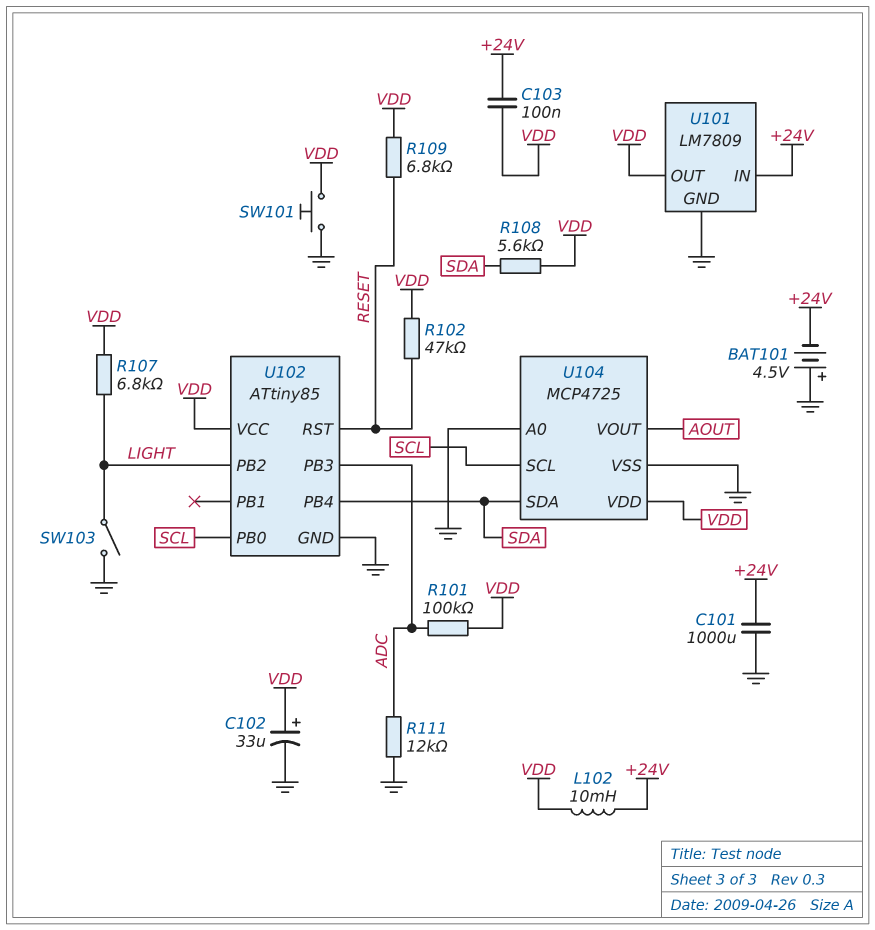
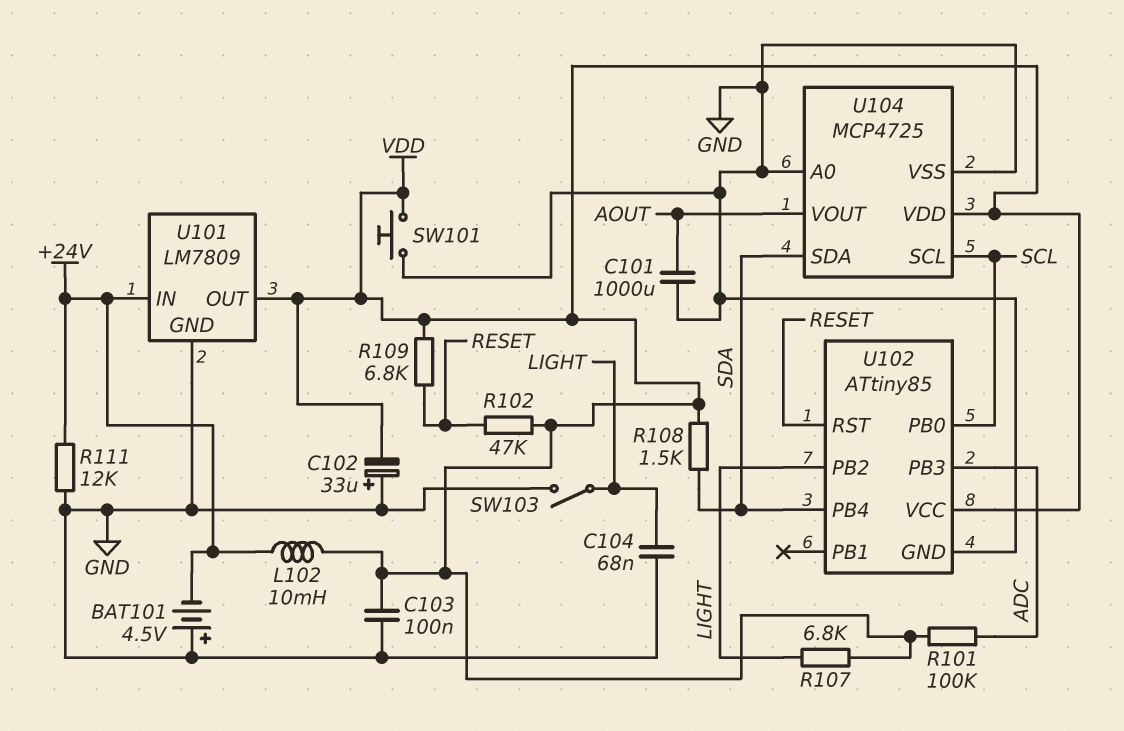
C101: 1000uF (+24V, GND) -> 1000uF (AOUT, GND)
C102: 33uF (plus VDD, minus GND) -> 33uF (plus GND, minus VDD)
C103: 100nF (+24V, VDD) -> 100nF (GND, VDD)
C104: none -> 68nF (GND, LIGHT)
R108: 5.6k (SDA, VDD) -> 1.5k (SDA, VDD)
R111: 12k (ADC, GND) -> 12k (+24V, GND)

